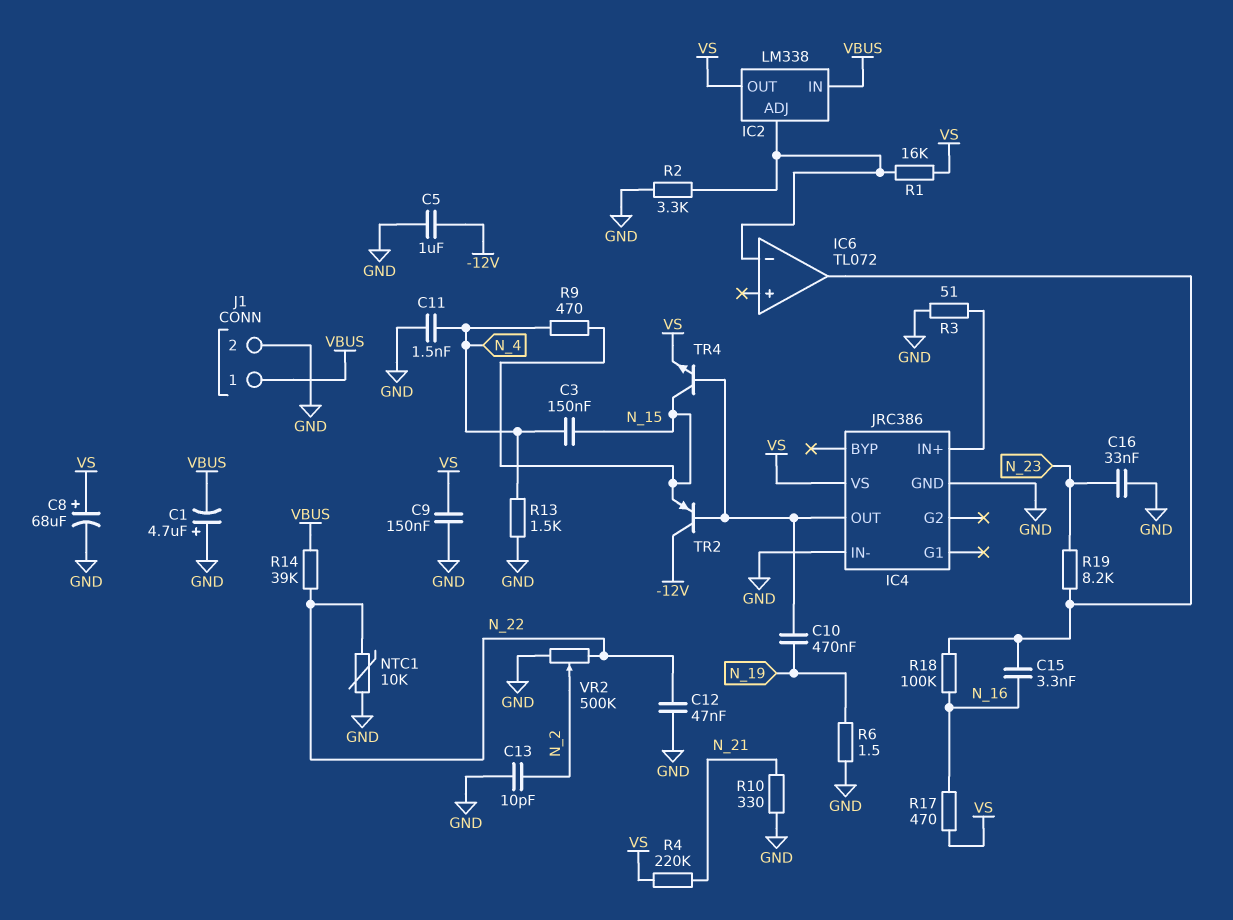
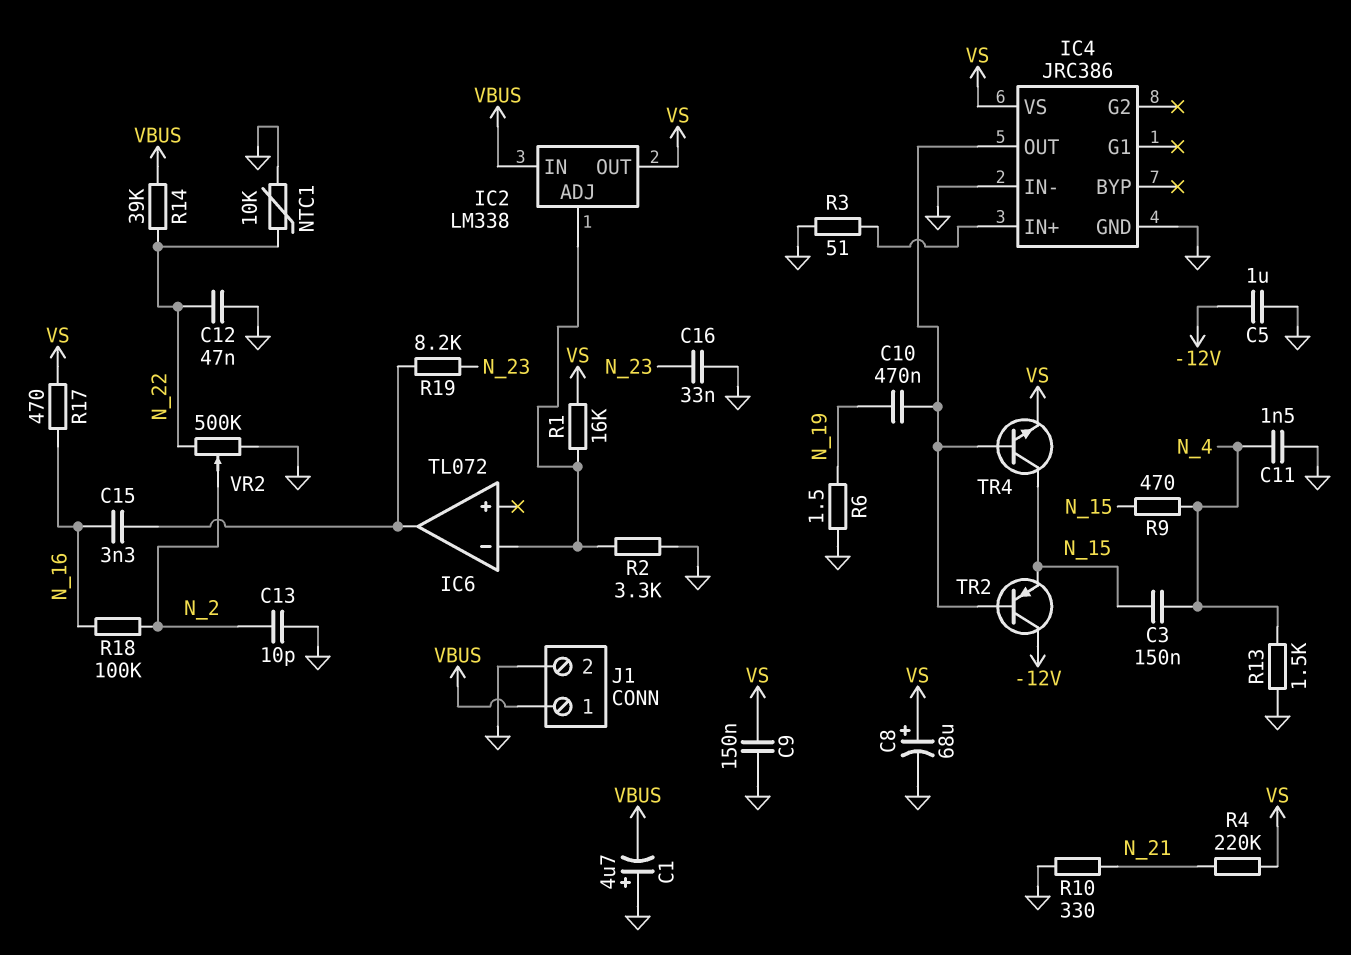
R18: 100k (IC6/out, N_16) -> 100k (N_2, N_16)

